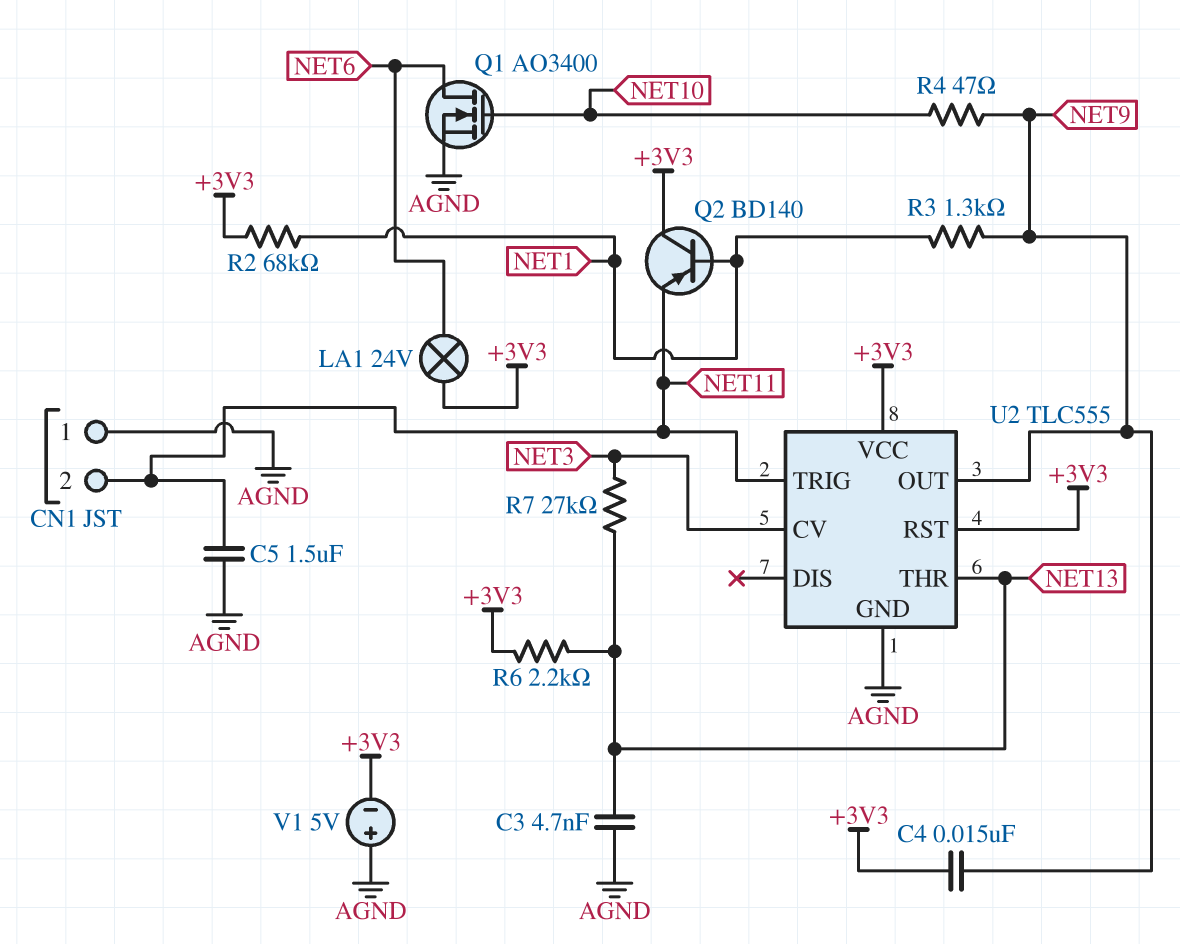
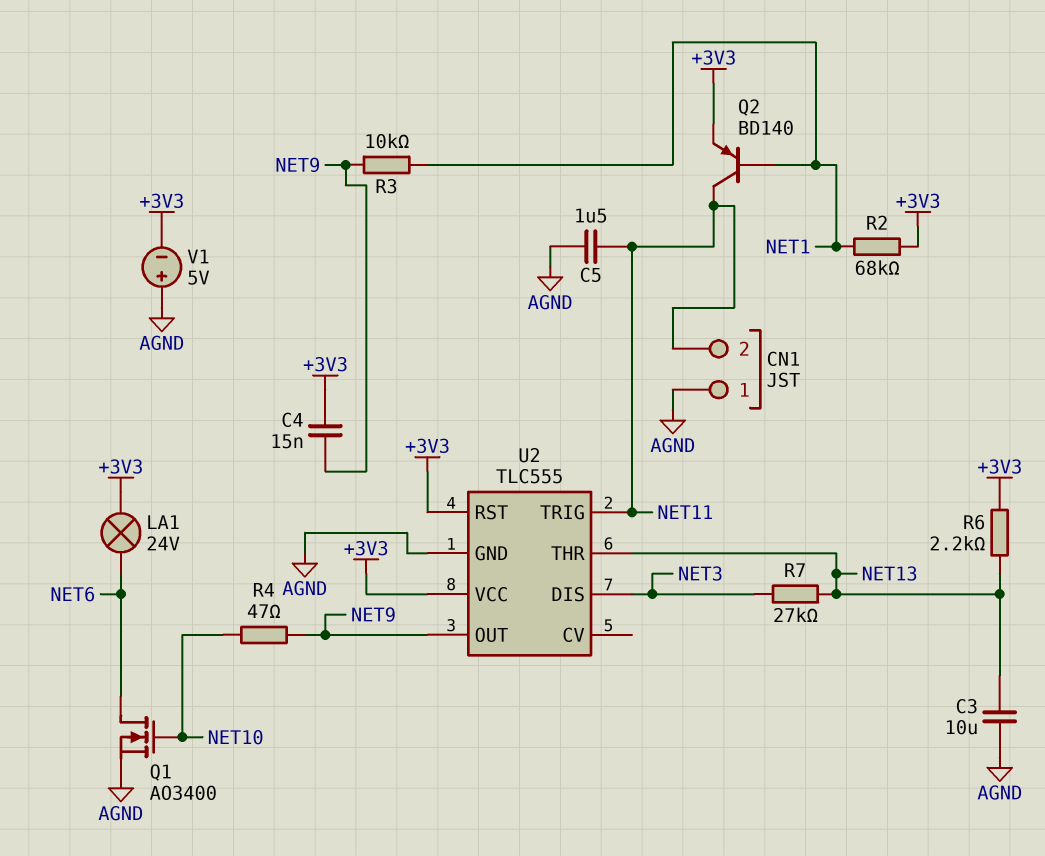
C3: 4.7nF (AGND, NET13) -> 10uF (AGND, NET13)
Q2: PNP BD140 (B NET1, C +3V3, E NET11) -> PNP BD140 (B NET1, C NET11, E +3V3)
R3: 1.3k (NET1, NET9) -> 10k (NET1, NET9)
U2 pin CV: NET3 -> none
U2 pin DIS: none -> NET3

